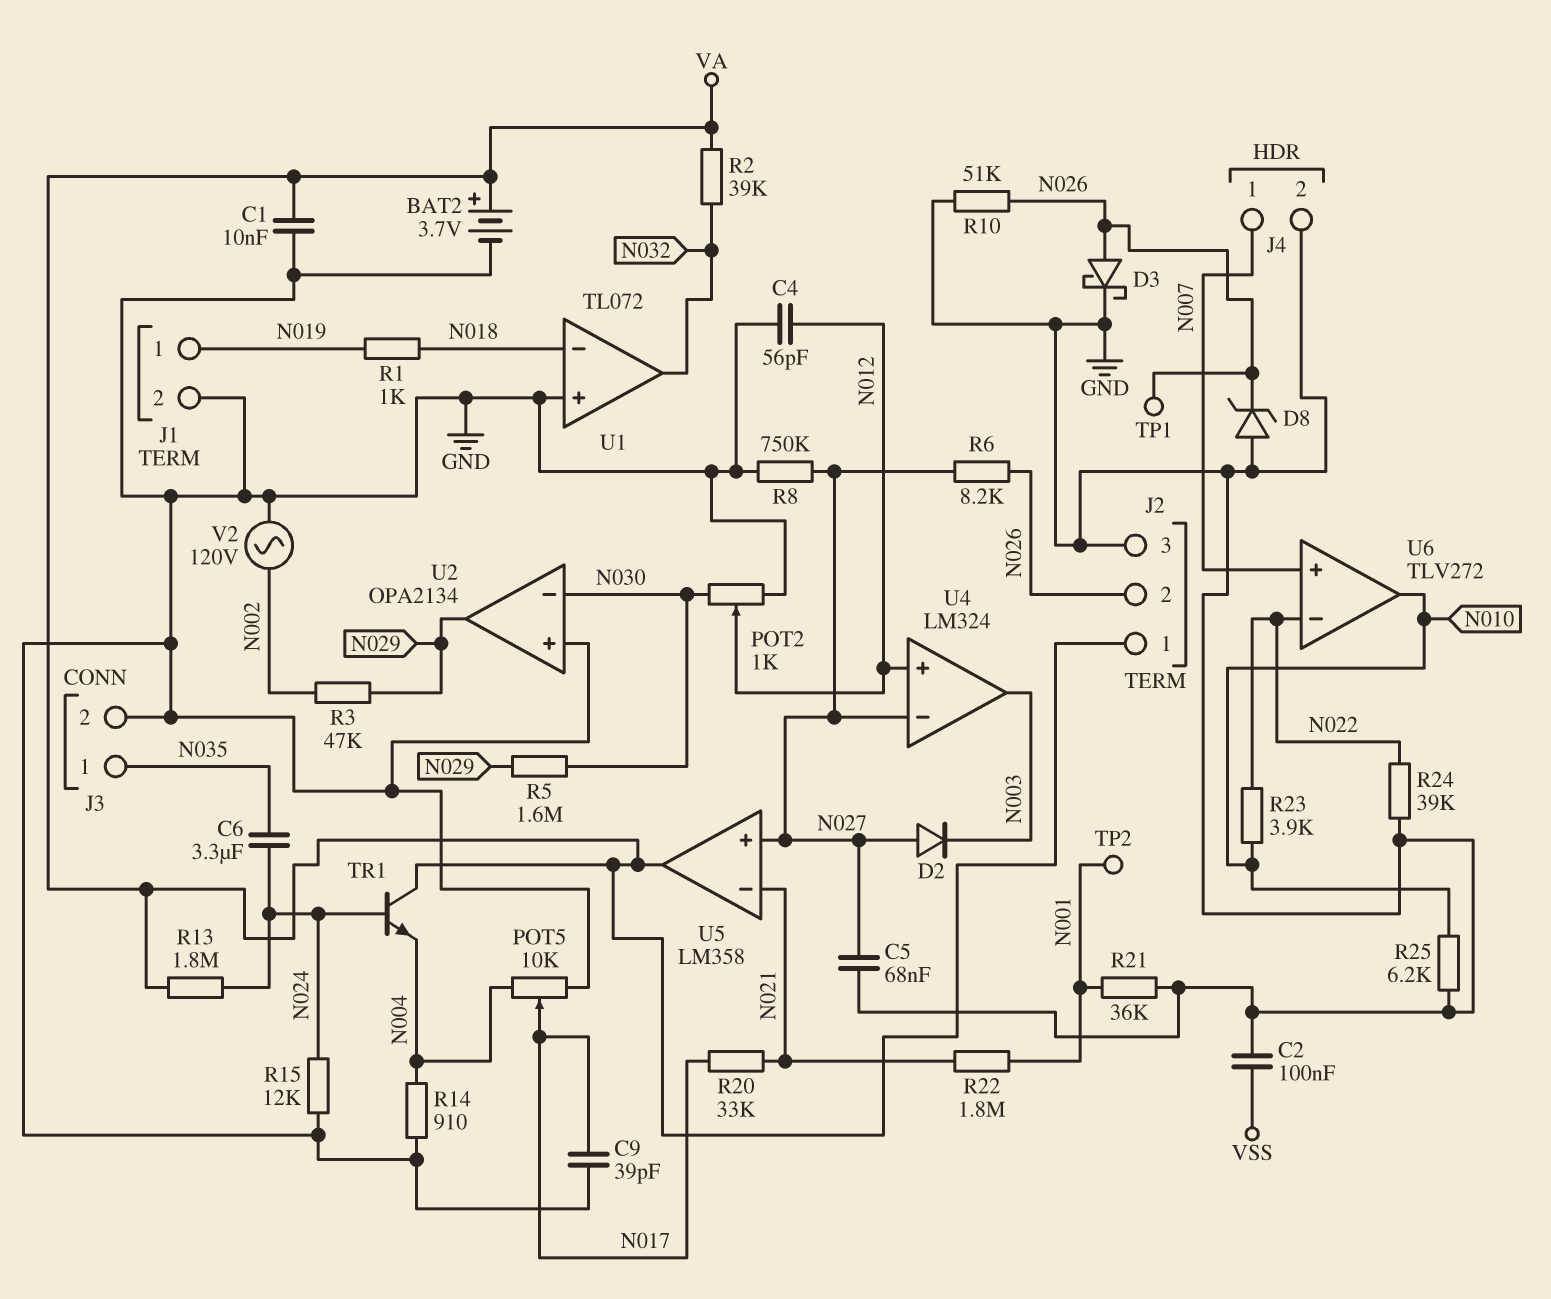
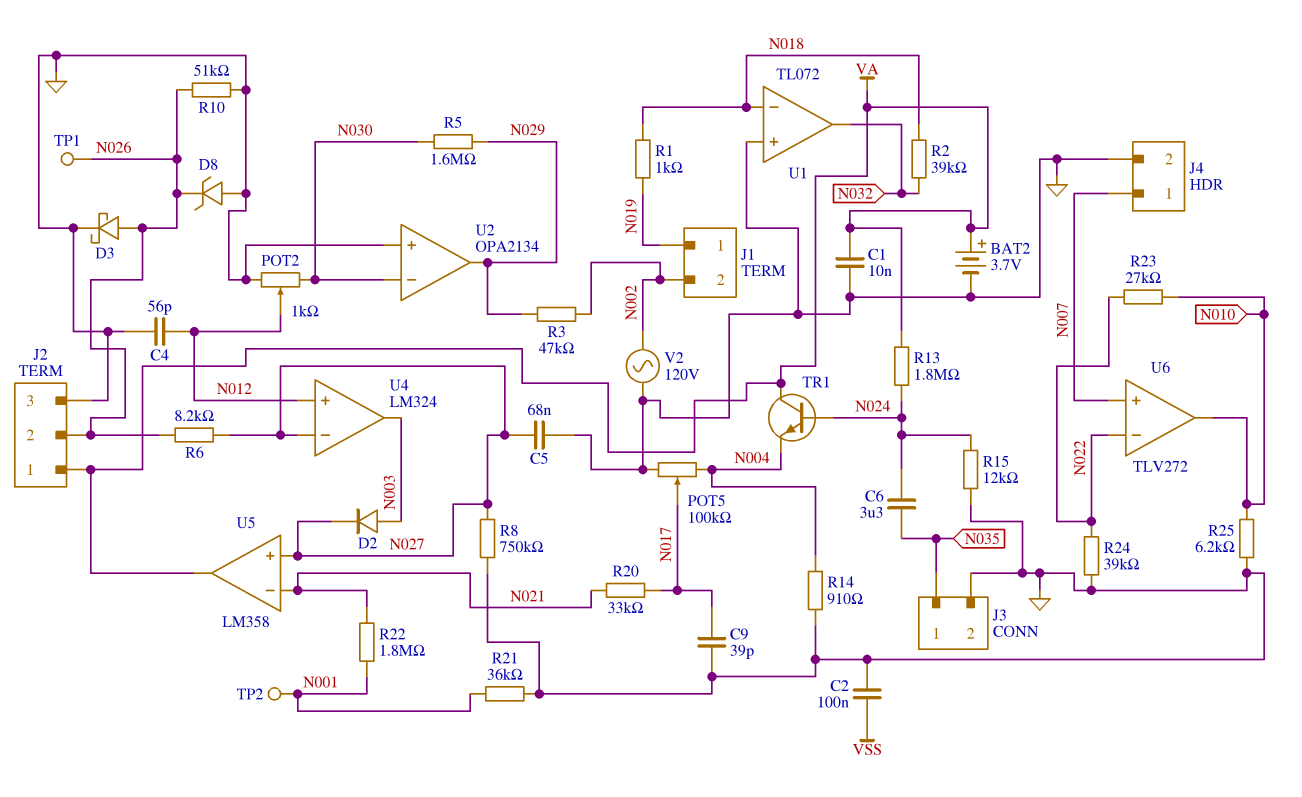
D2: diode (A N027, K N003) -> diode (A N003, K N027)
J1 pin 2: GND -> N002
POT5: 10k (GND, N004, wiper N017) -> 100k (GND, N004, wiper N017)
R2: 39k (N032, VA) -> 39k (N018, N032)
R23: 3.9k (N010, N022) -> 27k (N010, N022)

